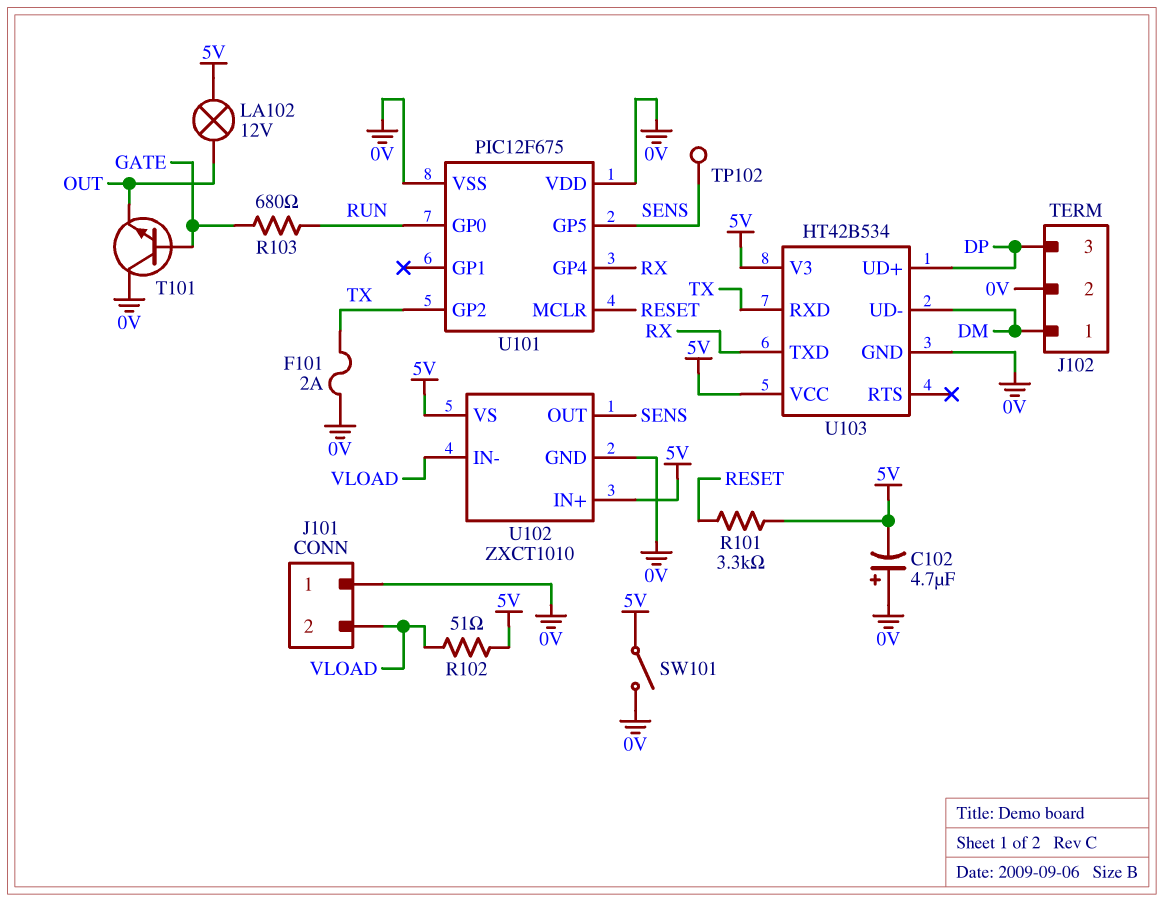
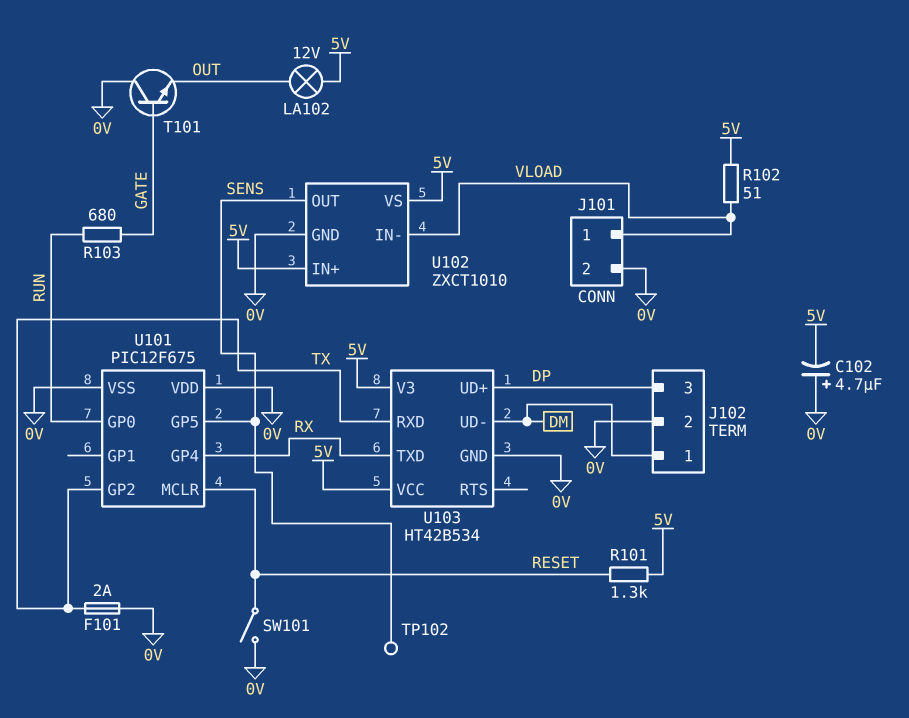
J101 pin 1: 0V -> VLOAD
J101 pin 2: VLOAD -> 0V
R101: 3.3k (5V, RESET) -> 1.3k (5V, RESET)
SW101: switch (0V, 5V) -> switch (0V, RESET)

